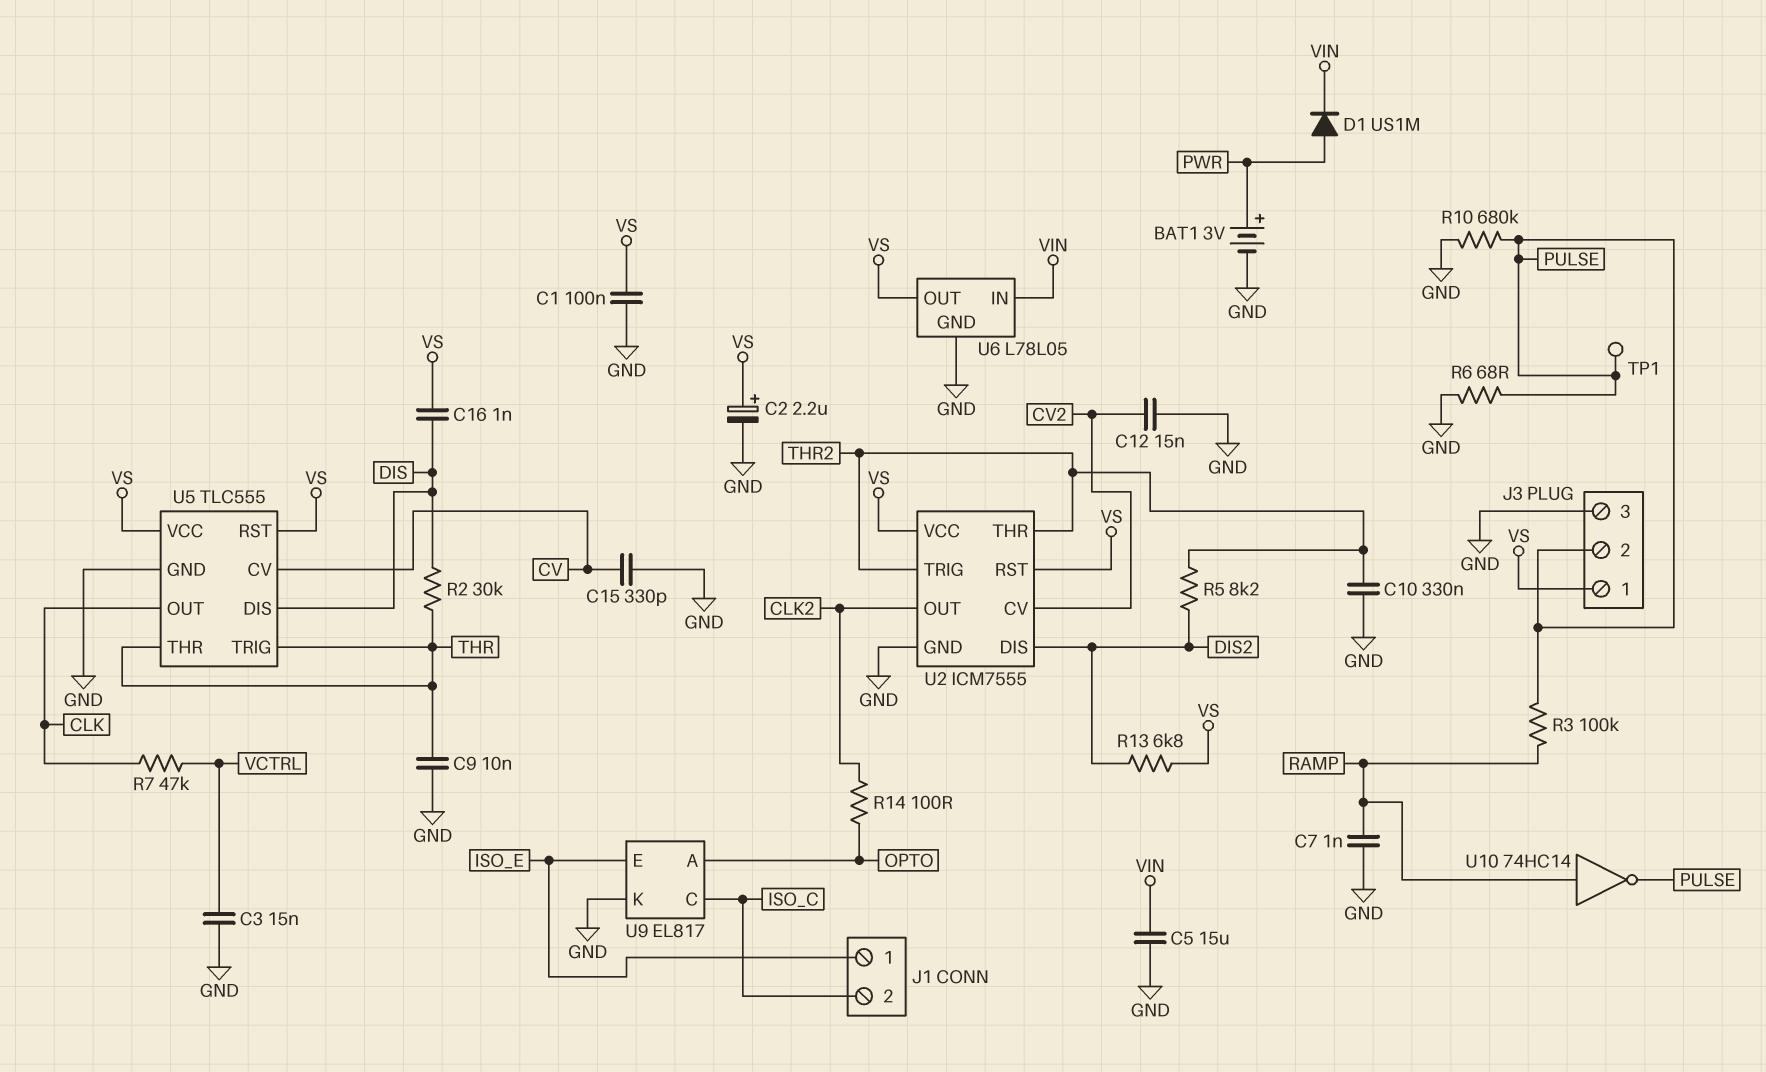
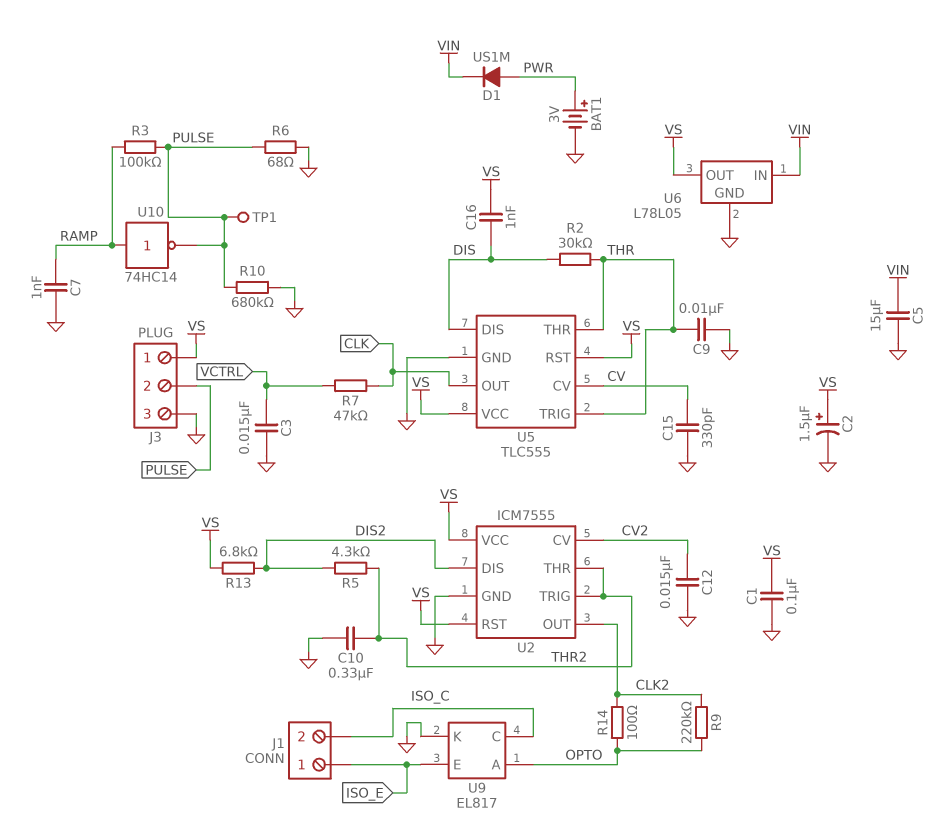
C2: 2.2uF (plus VS, minus GND) -> 1.5uF (plus VS, minus GND)
R5: 8.2k (DIS2, THR2) -> 4.3k (DIS2, THR2)
R9: none -> 220k (CLK2, OPTO)

